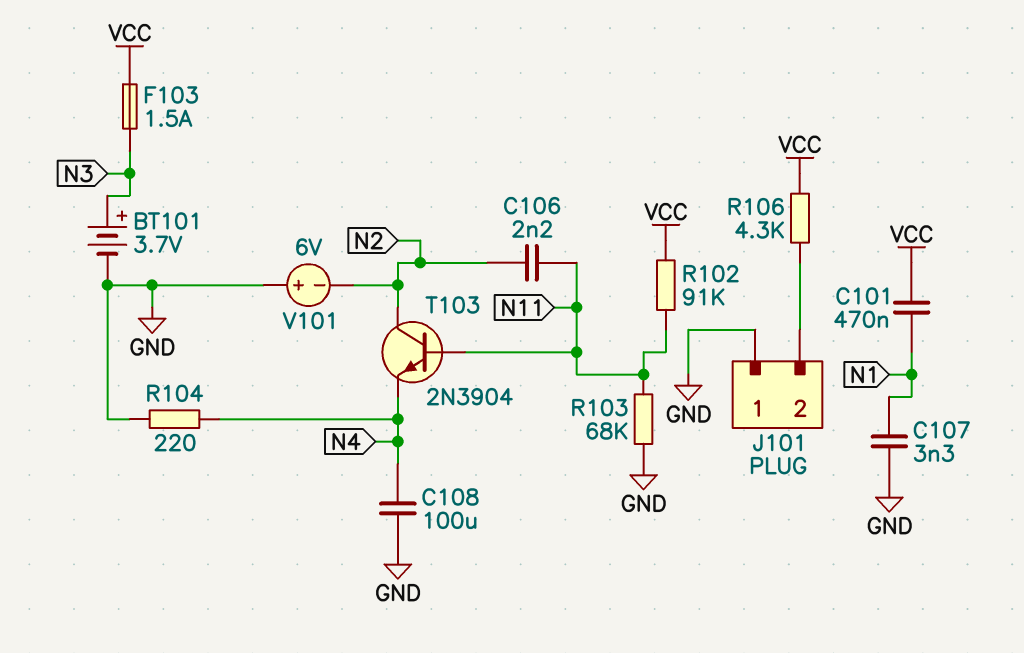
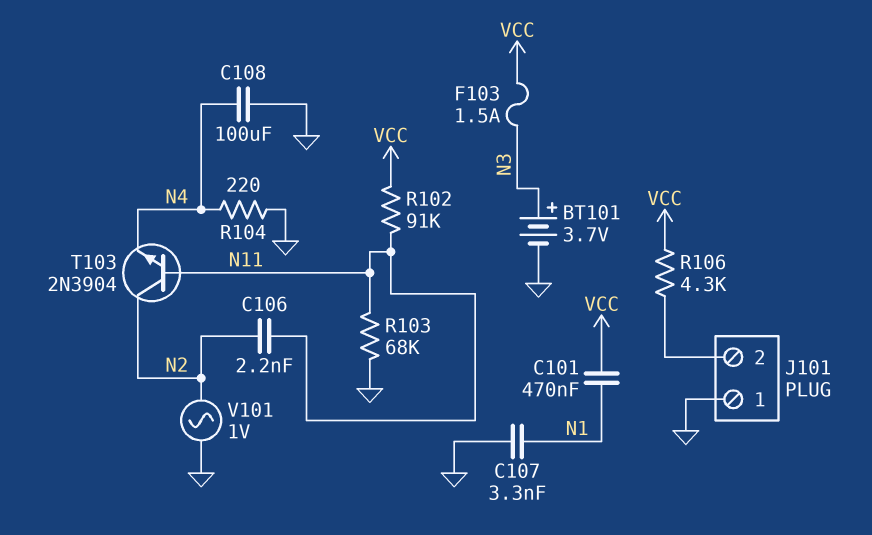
V101: 6V (plus GND, minus N2) -> AC 1V (GND, N2)

